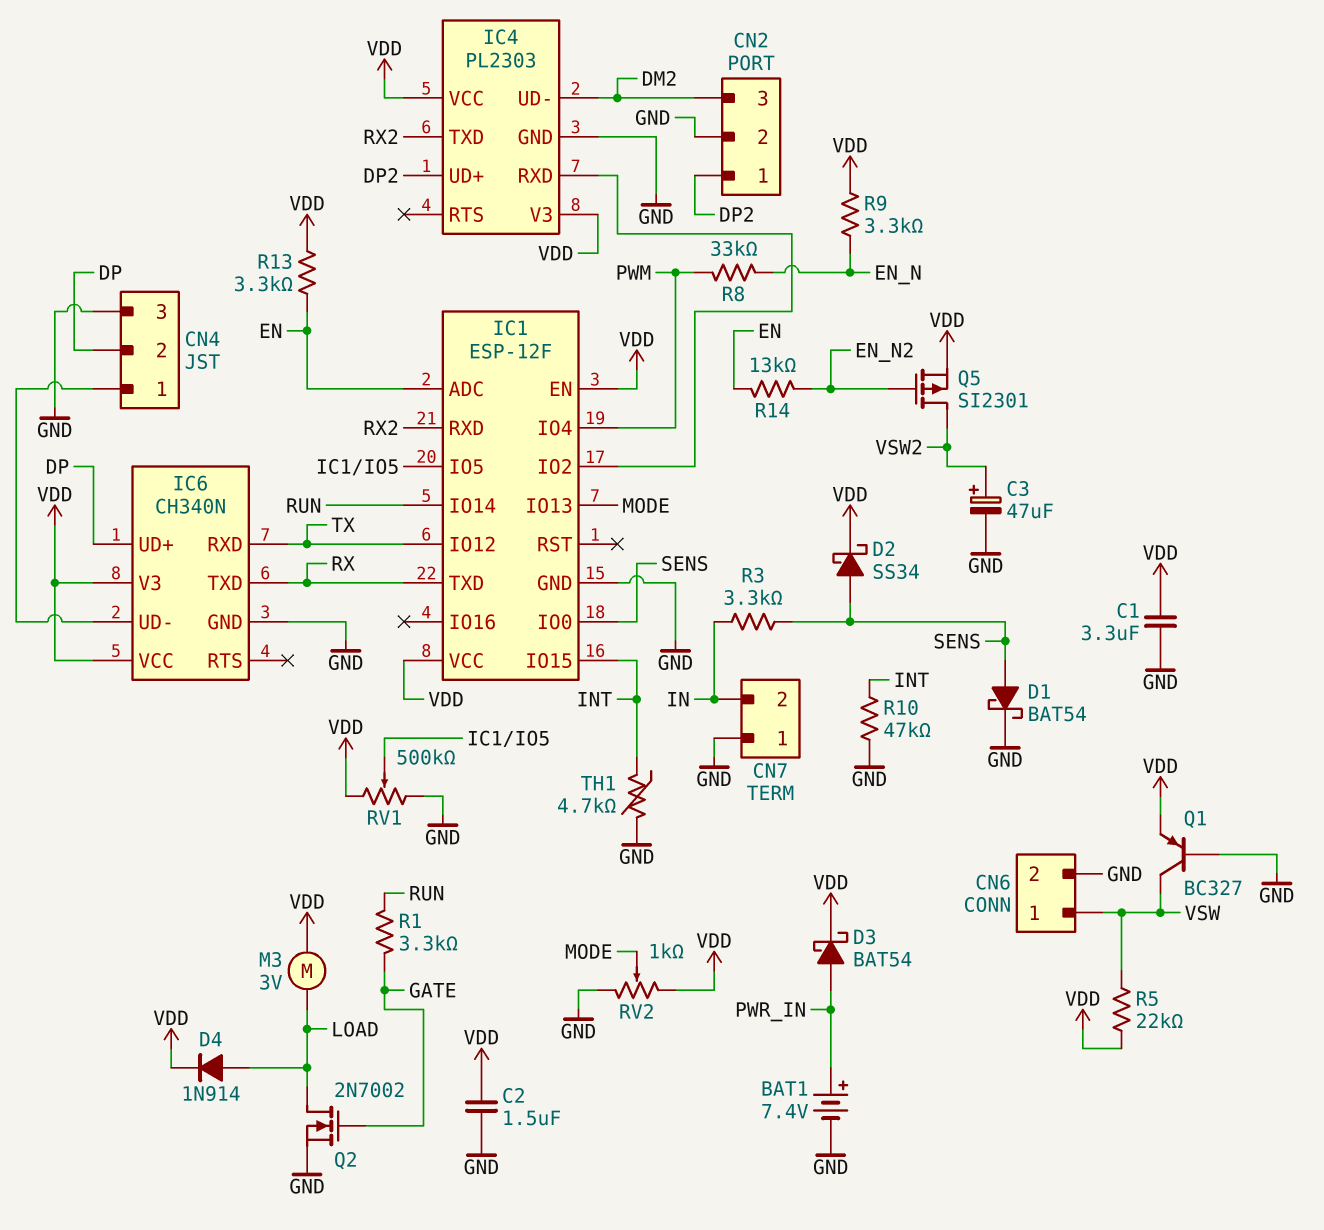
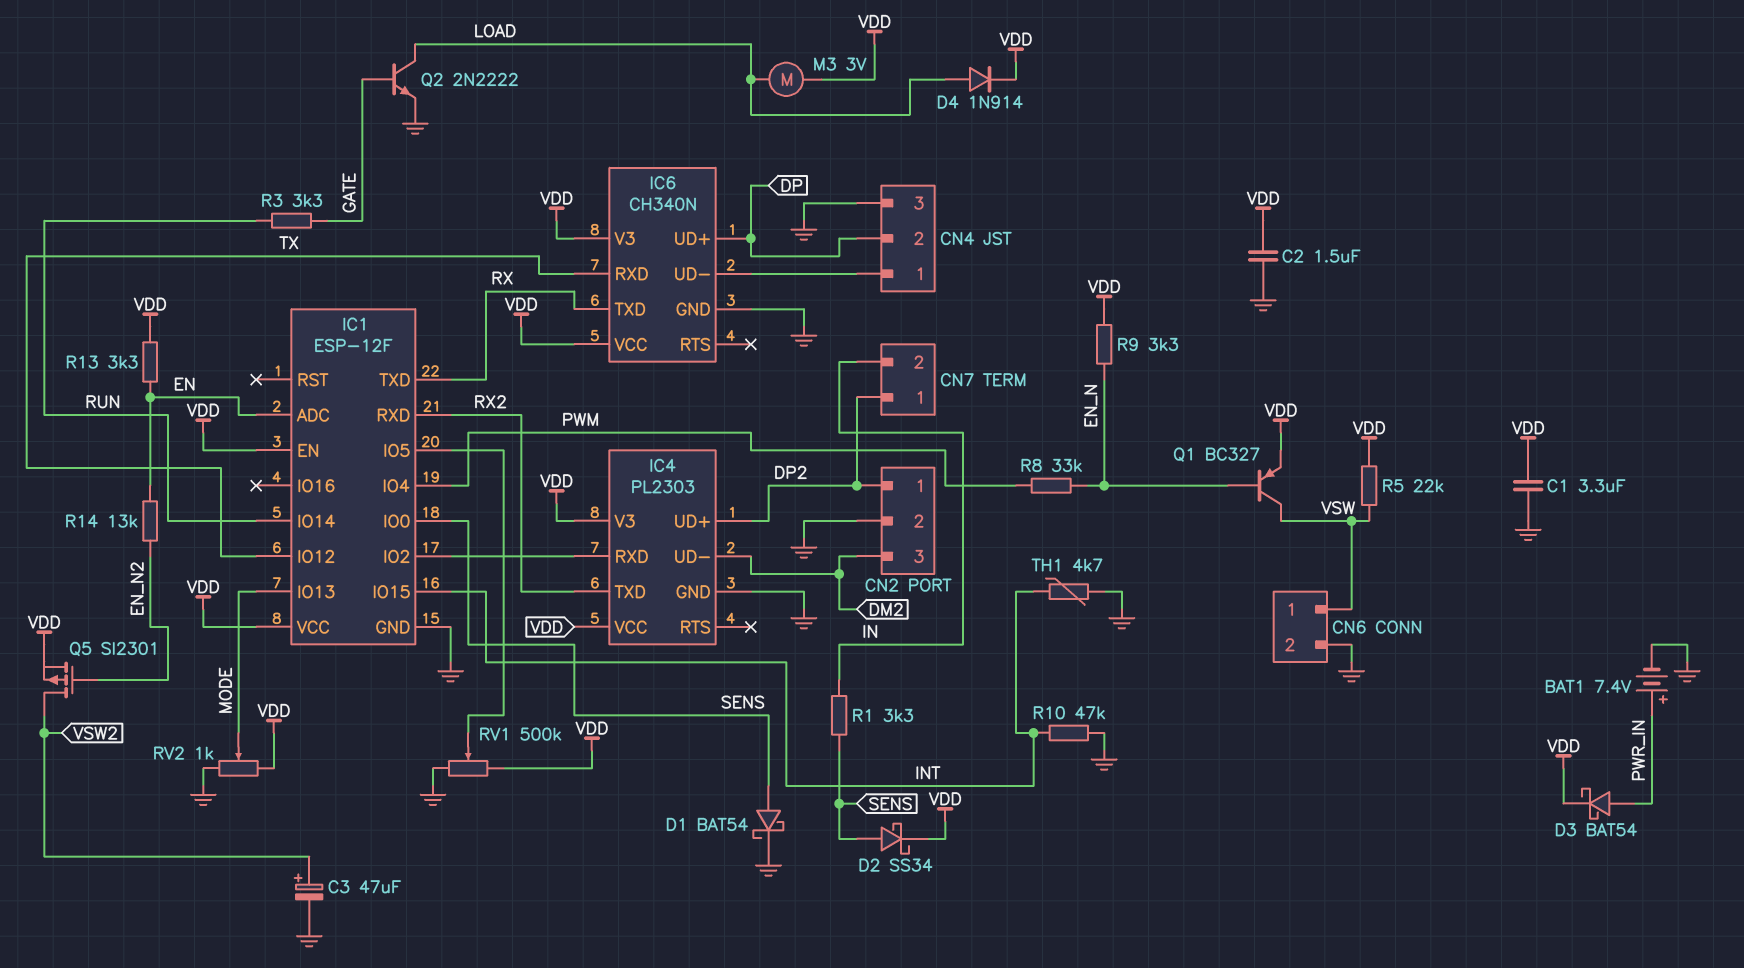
CN7 pin 1: GND -> DP2
Q1: PNP BC327 (B GND, C VSW, E VDD) -> PNP BC327 (B EN_N, C VSW, E VDD)
Q2: NMOS 2N7002 (G GATE, D LOAD, S GND) -> NPN 2N2222 (B GATE, C LOAD, E GND)
R1: 3.3k (GATE, RUN) -> 3.3k (IN, SENS)
R3: 3.3k (IN, SENS) -> 3.3k (GATE, RUN)

